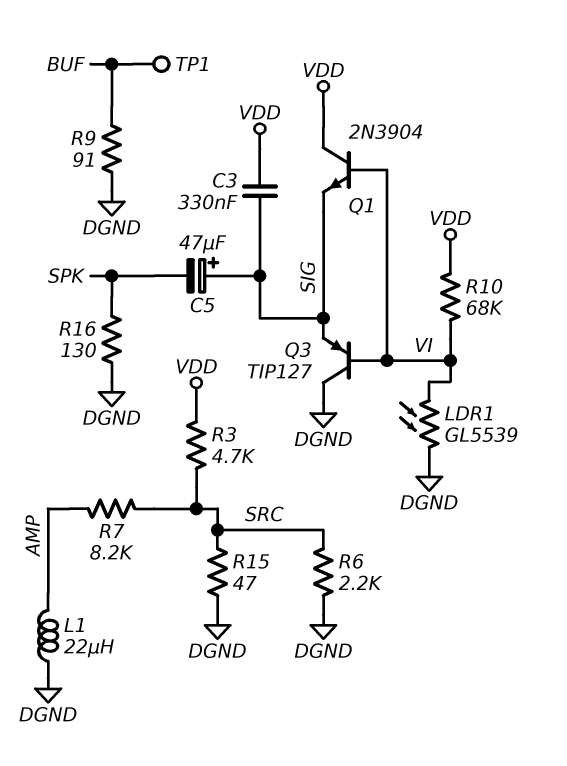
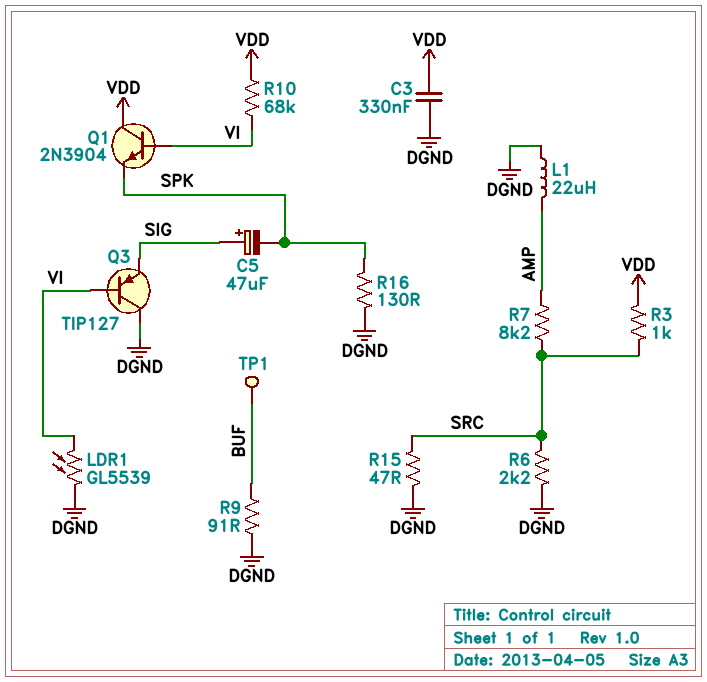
C3: 330nF (SIG, VDD) -> 330nF (DGND, VDD)
Q1: NPN 2N3904 (B VI, C VDD, E SIG) -> NPN 2N3904 (B VI, C VDD, E SPK)
R3: 4.7k (SRC, VDD) -> 1k (SRC, VDD)

